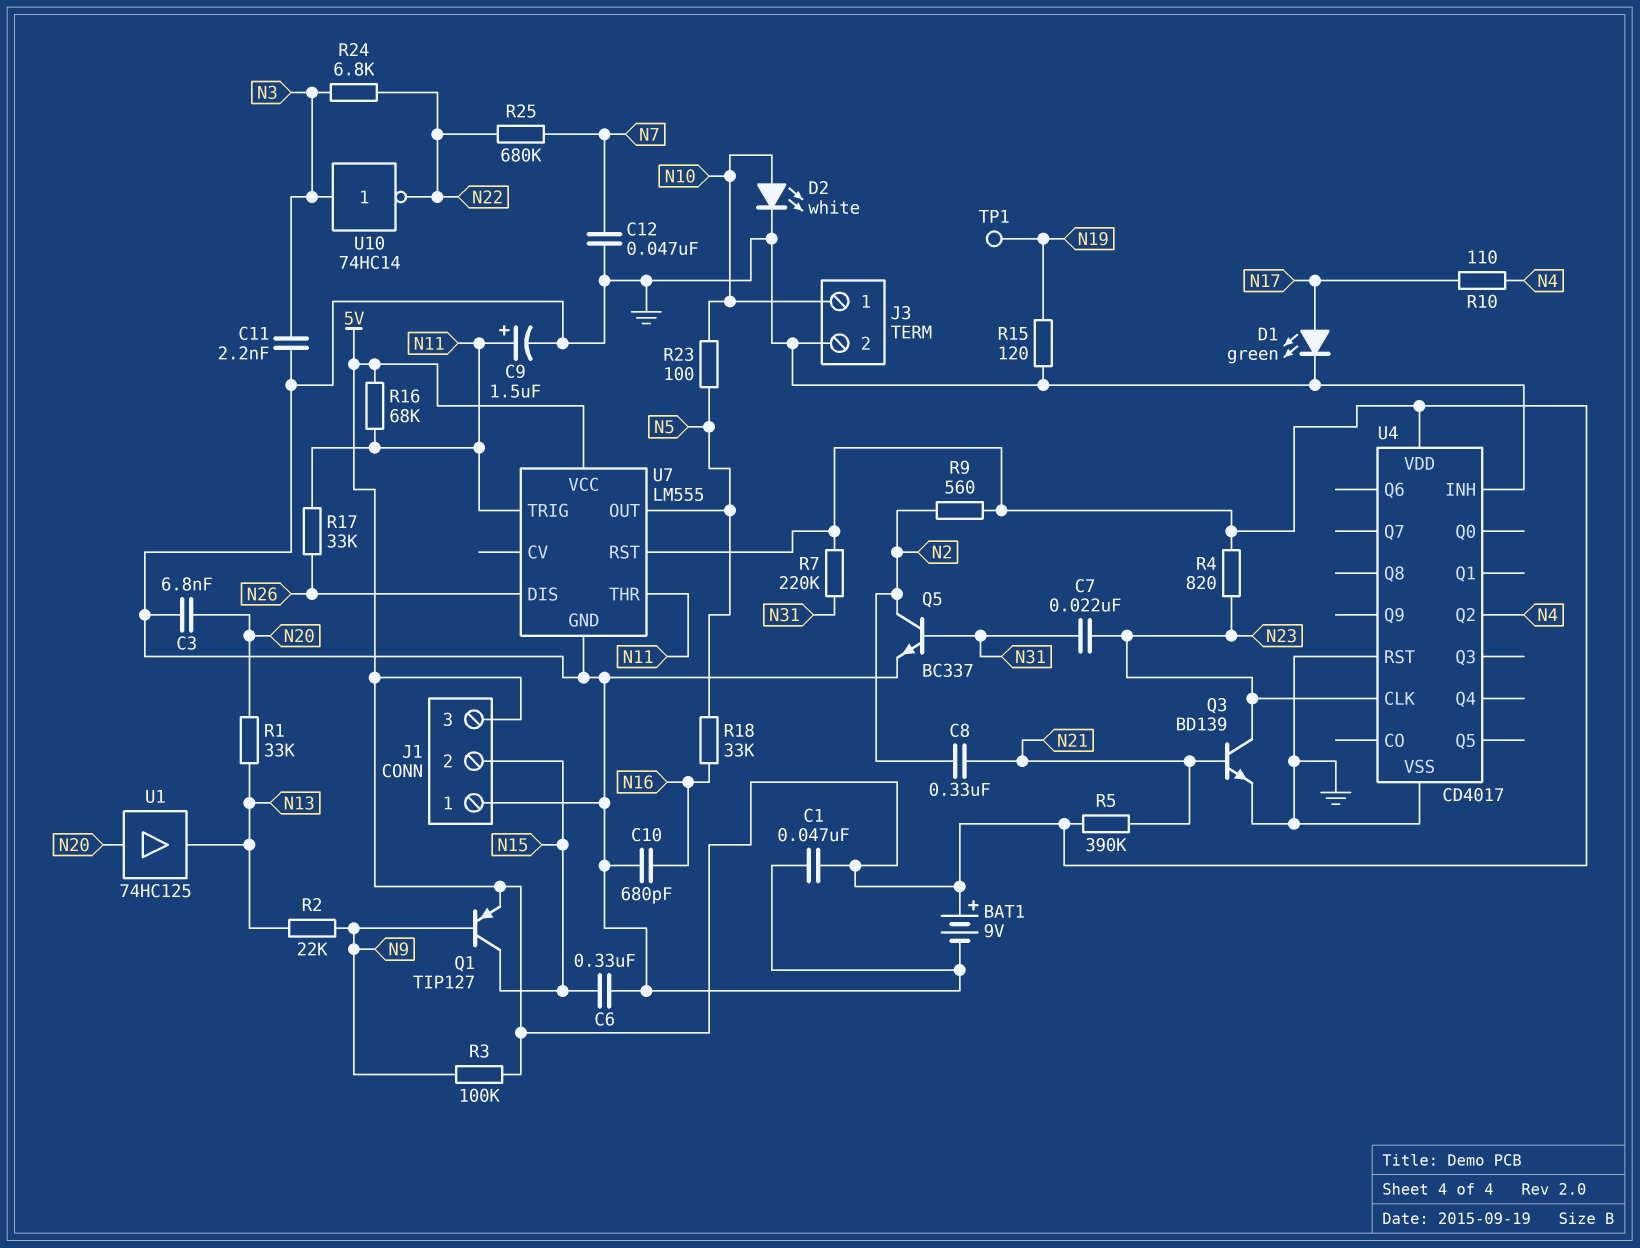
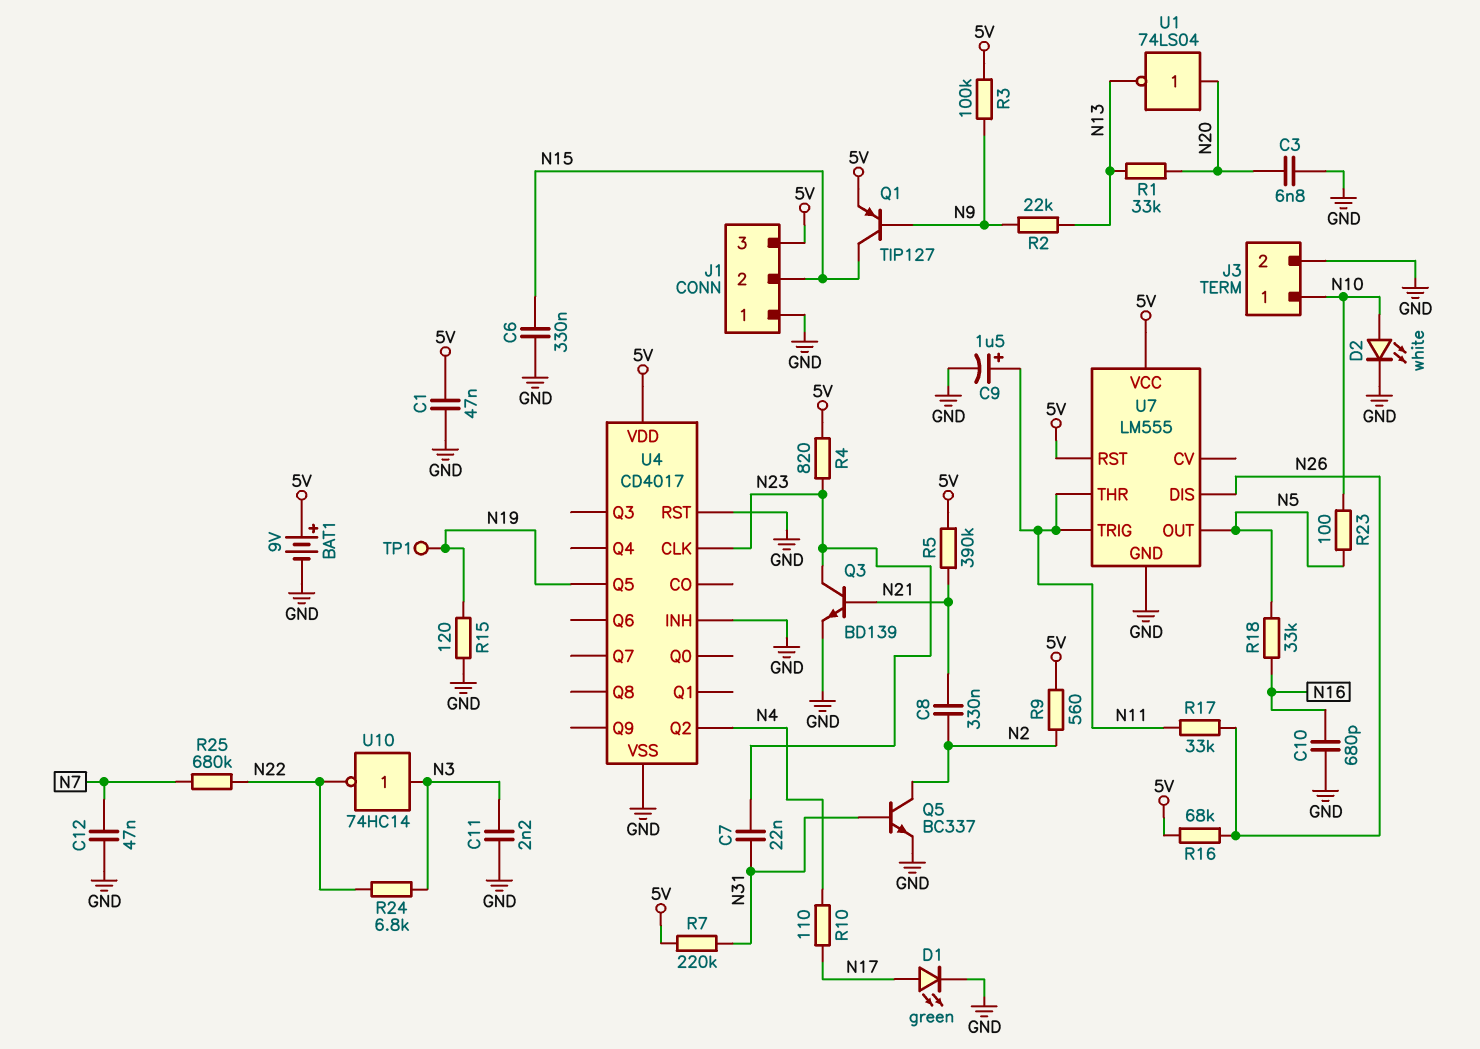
R16: 68k (5V, N11) -> 68k (5V, N26)
U1: buffer 74HC125 (in N20, out N13) -> NOT 74LS04 (in N20, out N13)
U4 pin Q5: none -> N19

